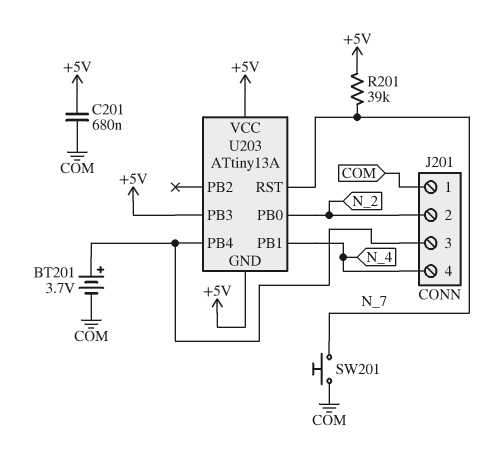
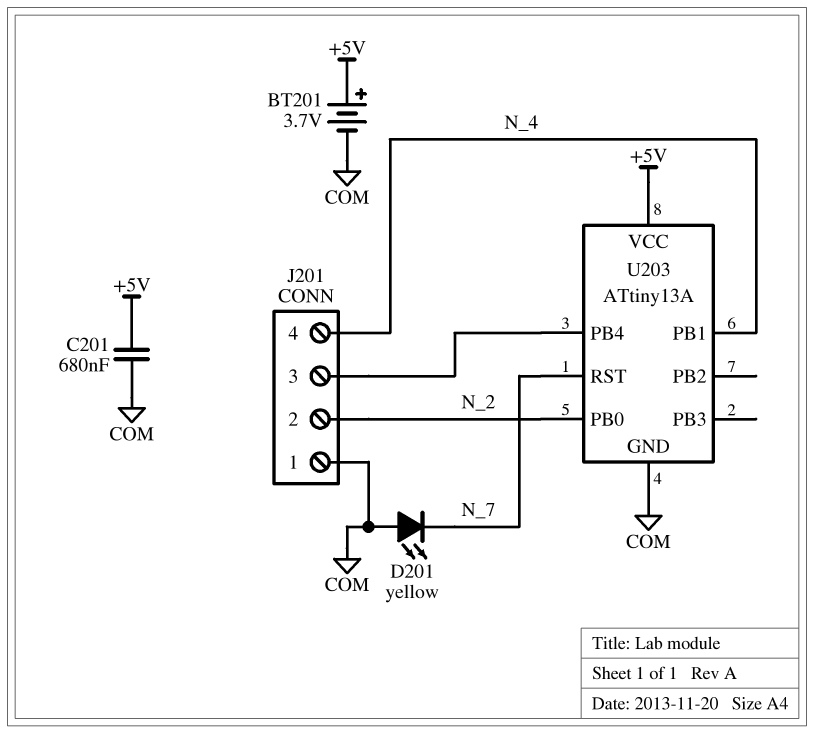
BT201: 3.7V (plus J201/3, minus COM) -> 3.7V (plus +5V, minus COM)
D201: none -> LED yellow (A COM, K N_7)
R201: 39k (+5V, N_7) -> none
SW201: button (COM, N_7) -> none
U203 pin GND: +5V -> COM
U203 pin PB3: +5V -> none

